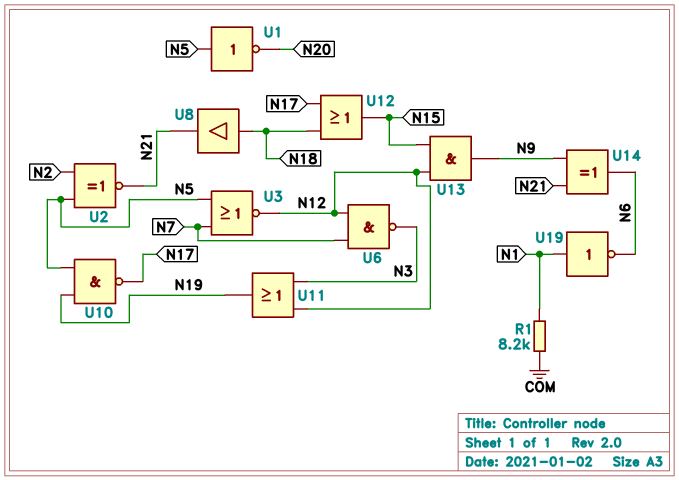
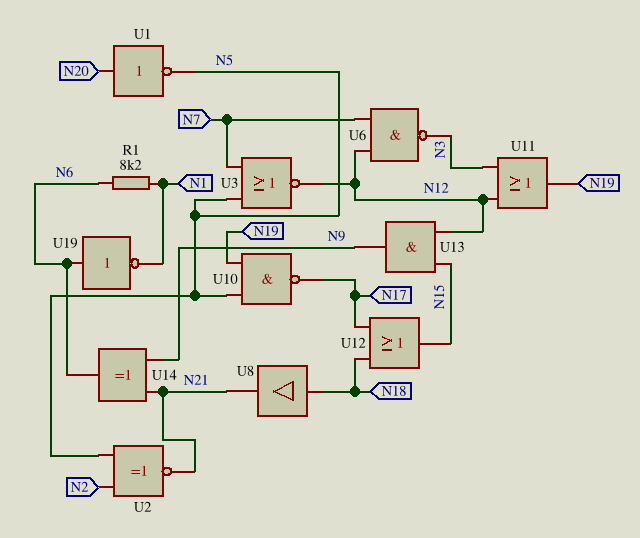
R1: 8.2k (COM, N1) -> 8.2k (N1, N6)
U1: NOT (in N5, out N20) -> NOT (in N20, out N5)
U19: NOT (in N1, out N6) -> NOT (in N6, out N1)

